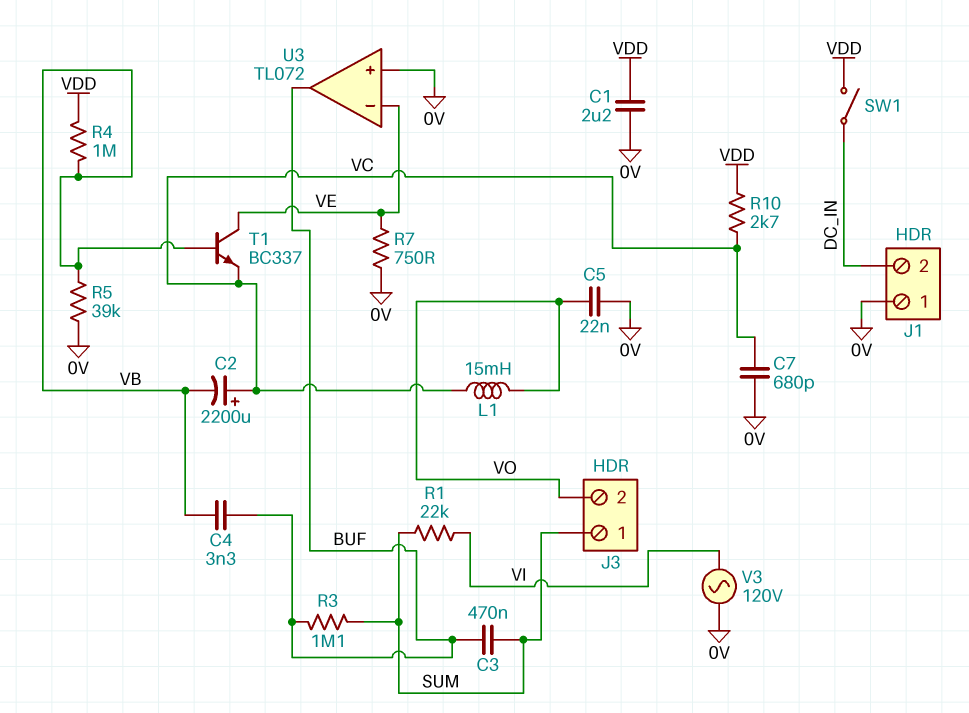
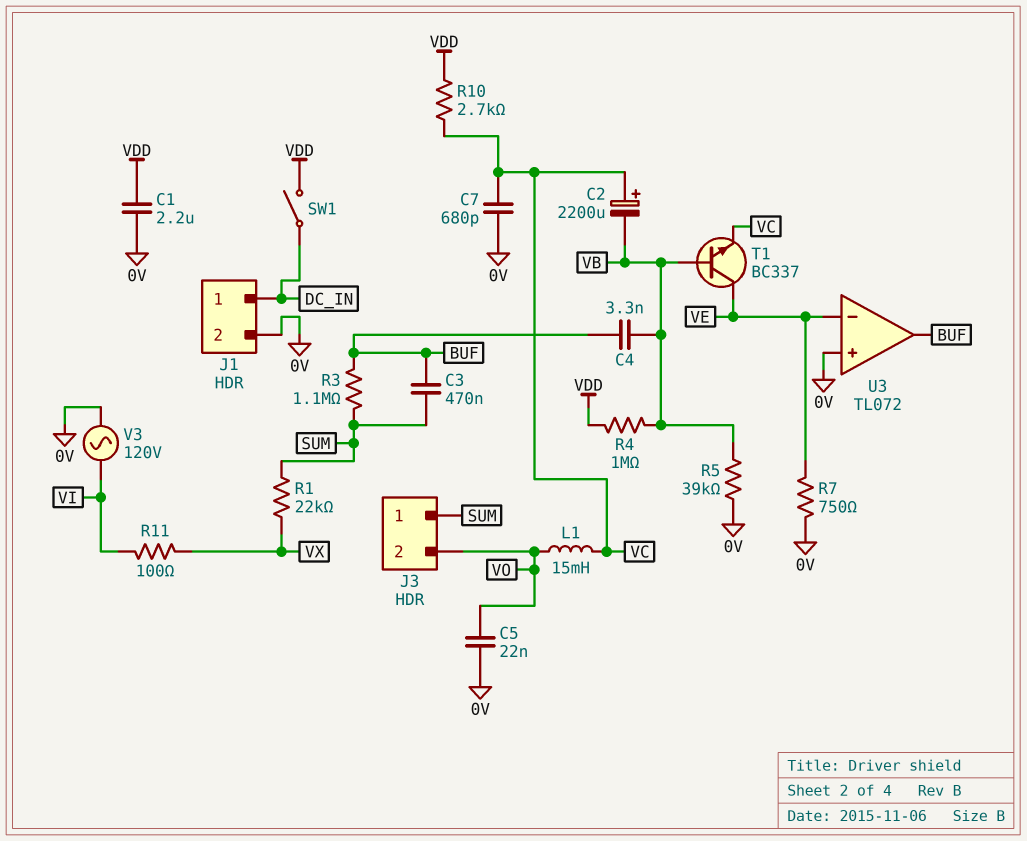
J1 pin 1: 0V -> DC_IN
J1 pin 2: DC_IN -> 0V
R1: 22k (SUM, VI) -> 22k (SUM, VX)
R11: none -> 100 (VI, VX)

